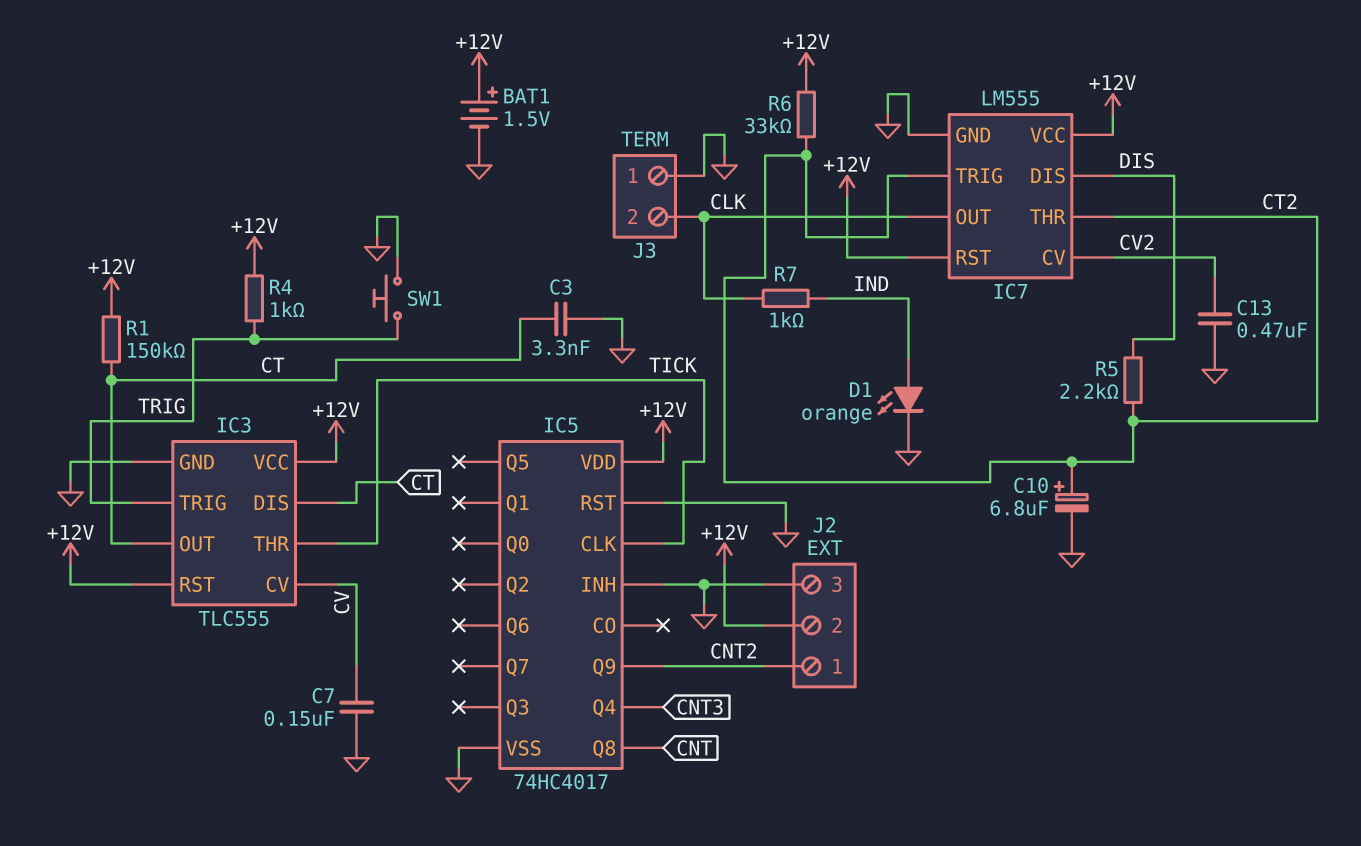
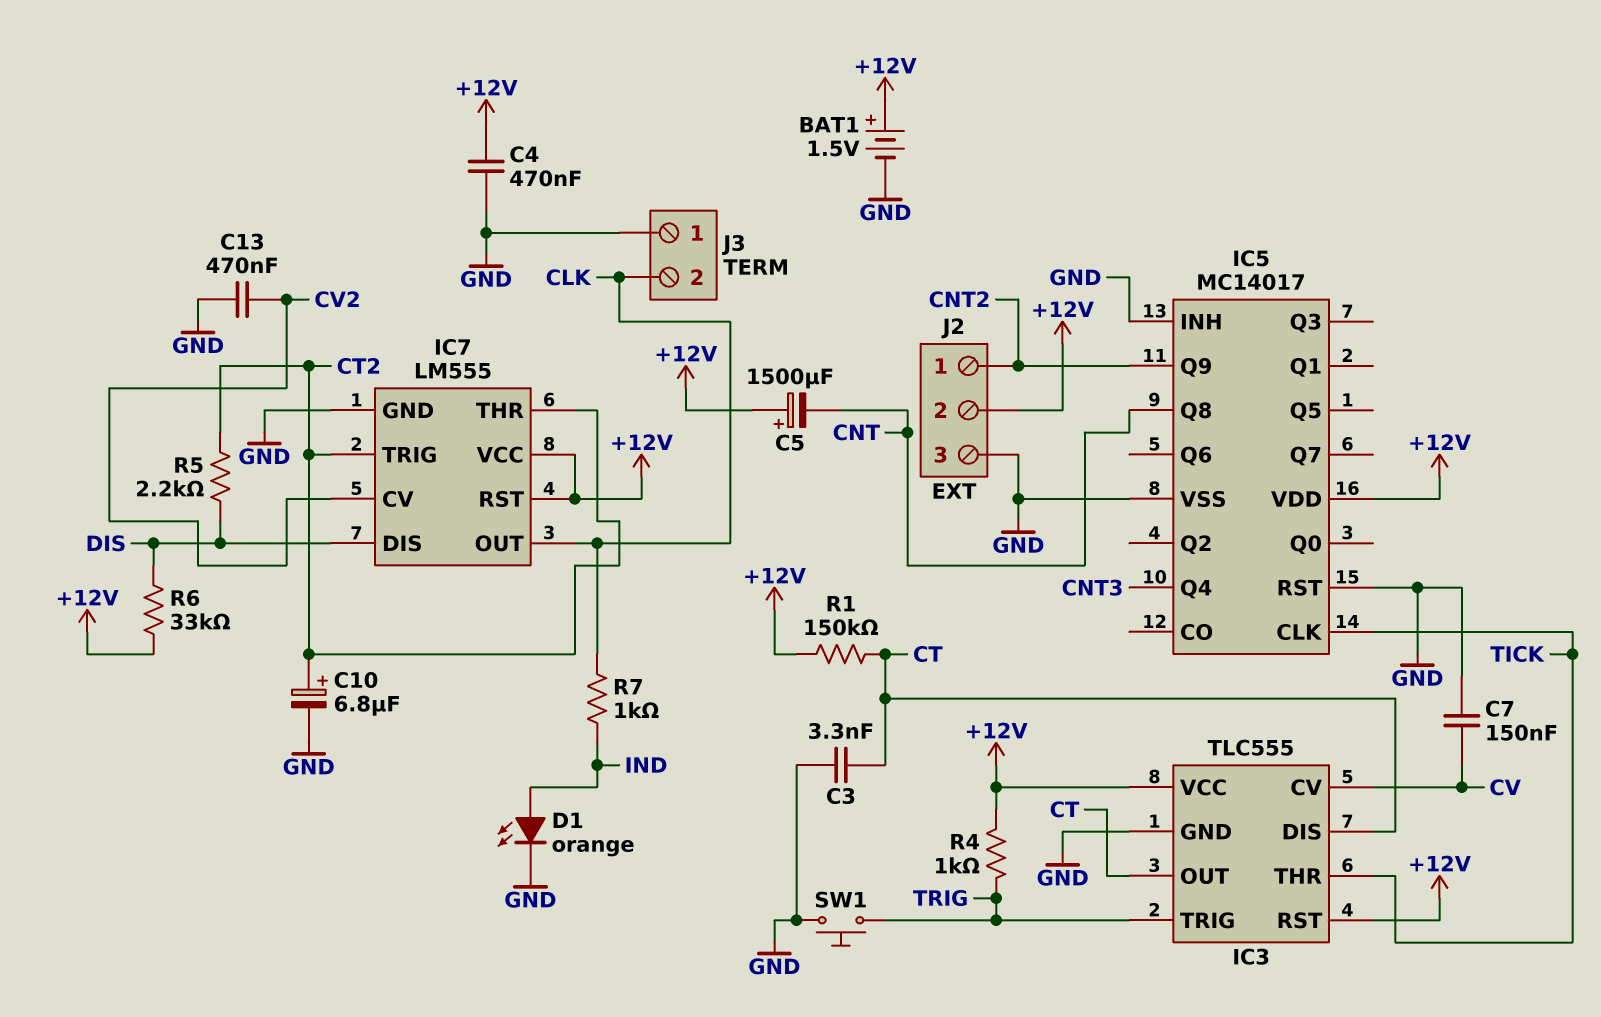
C4: none -> 470nF (+12V, GND)
C5: none -> 1500uF (plus +12V, minus CNT)
IC5: 74HC4017 -> MC14017
R6: 33k (+12V, CT2) -> 33k (+12V, DIS)

